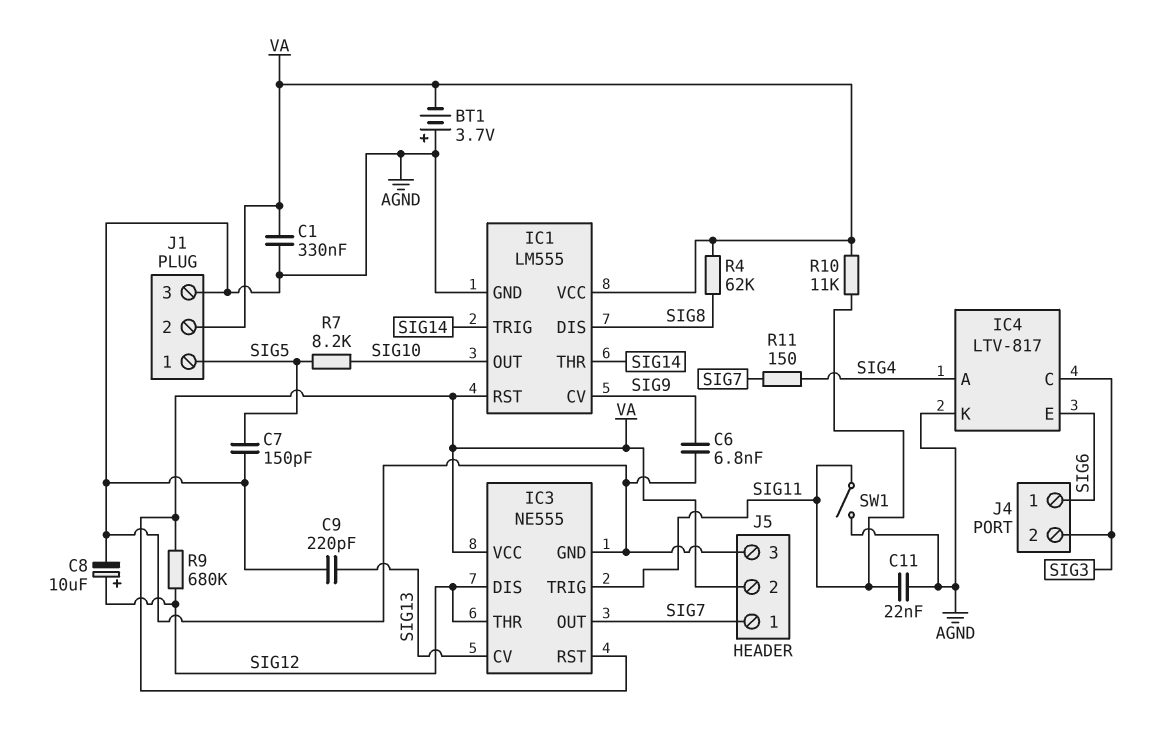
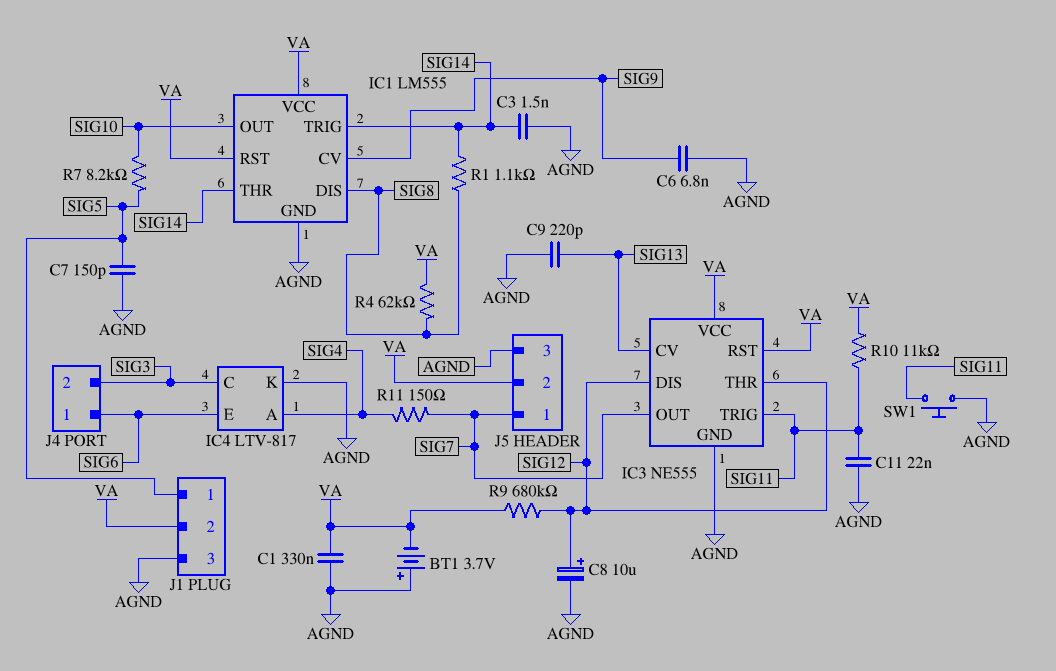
C3: none -> 1.5nF (AGND, SIG14)
R1: none -> 1.1k (SIG8, SIG14)
SW1: switch (AGND, SIG11) -> button (AGND, SIG11)

